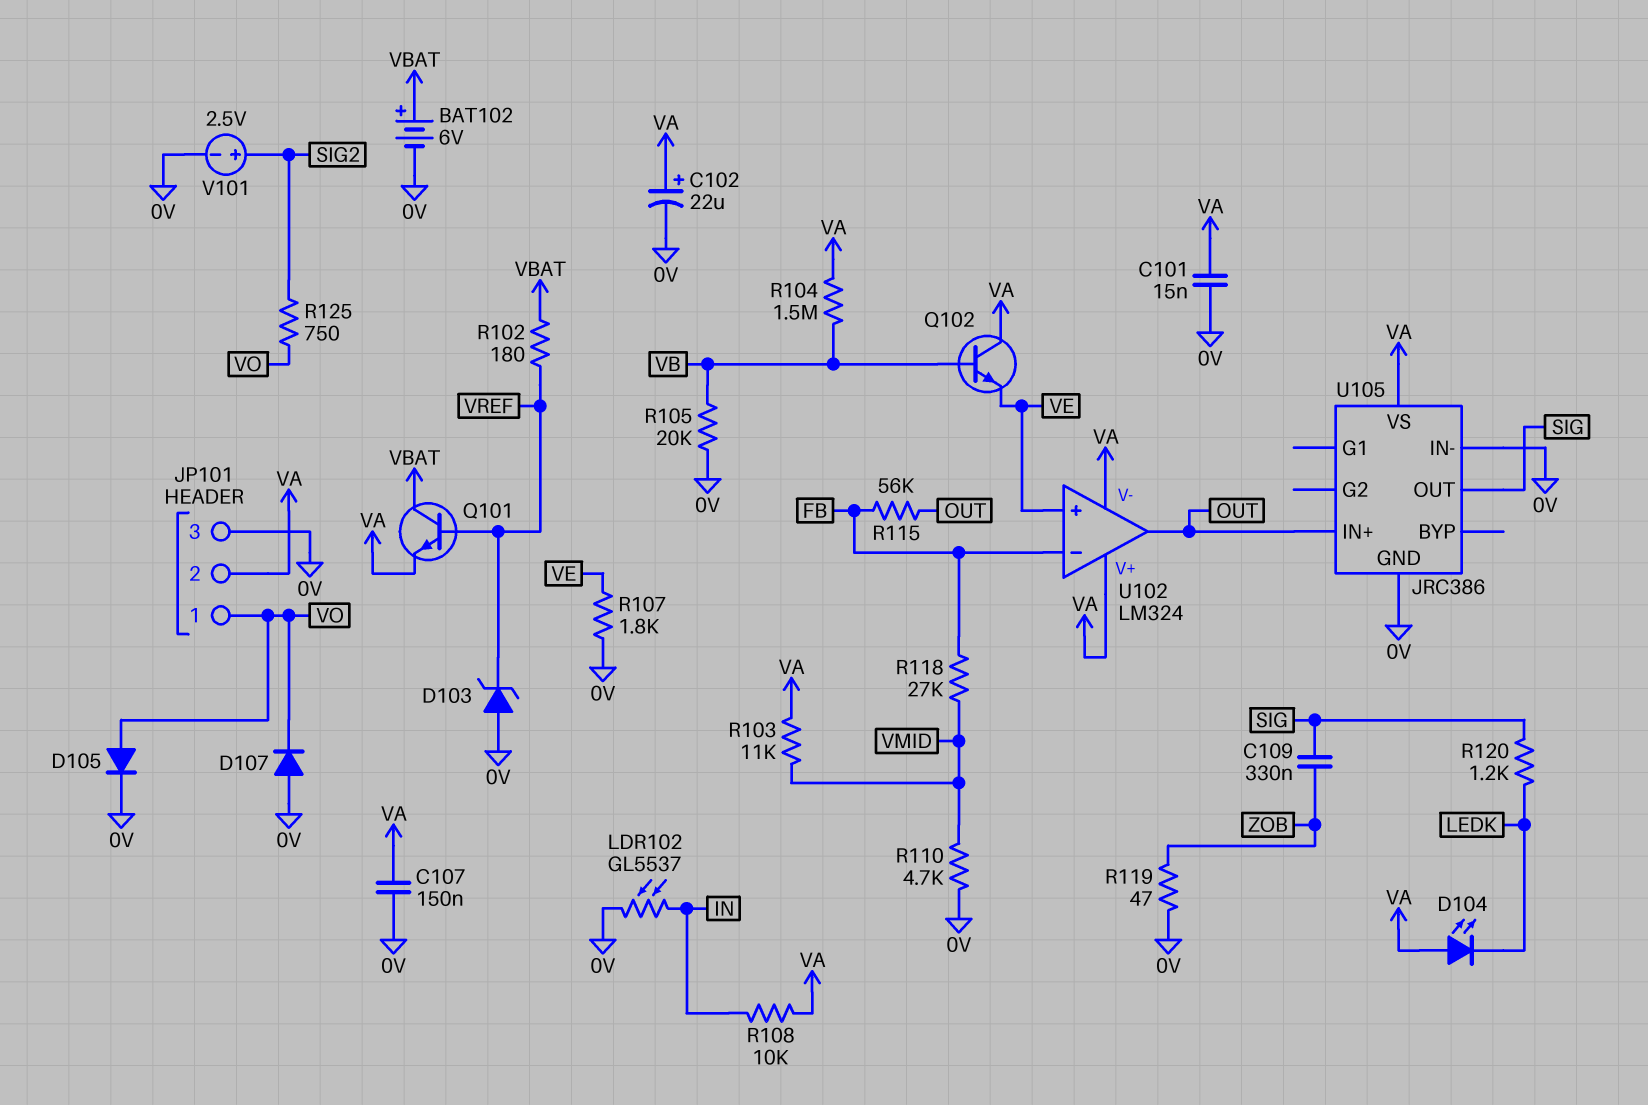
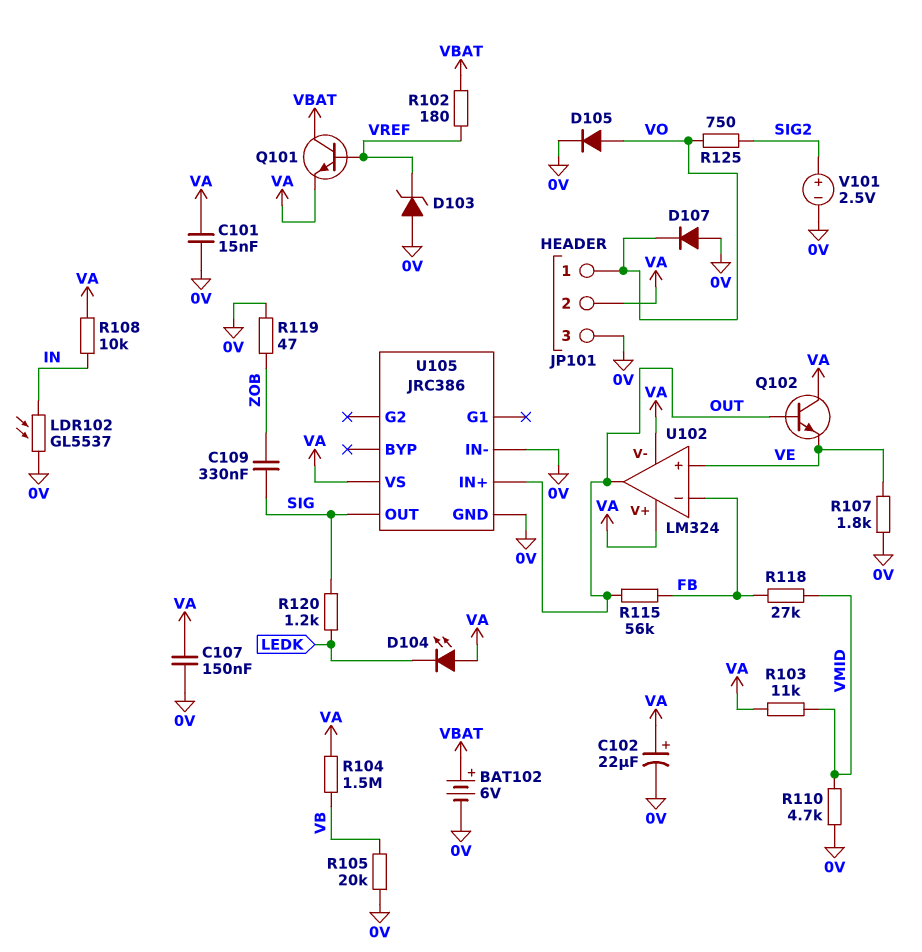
Q102: NPN (B VB, C VA, E VE) -> NPN (B OUT, C VA, E VE)

